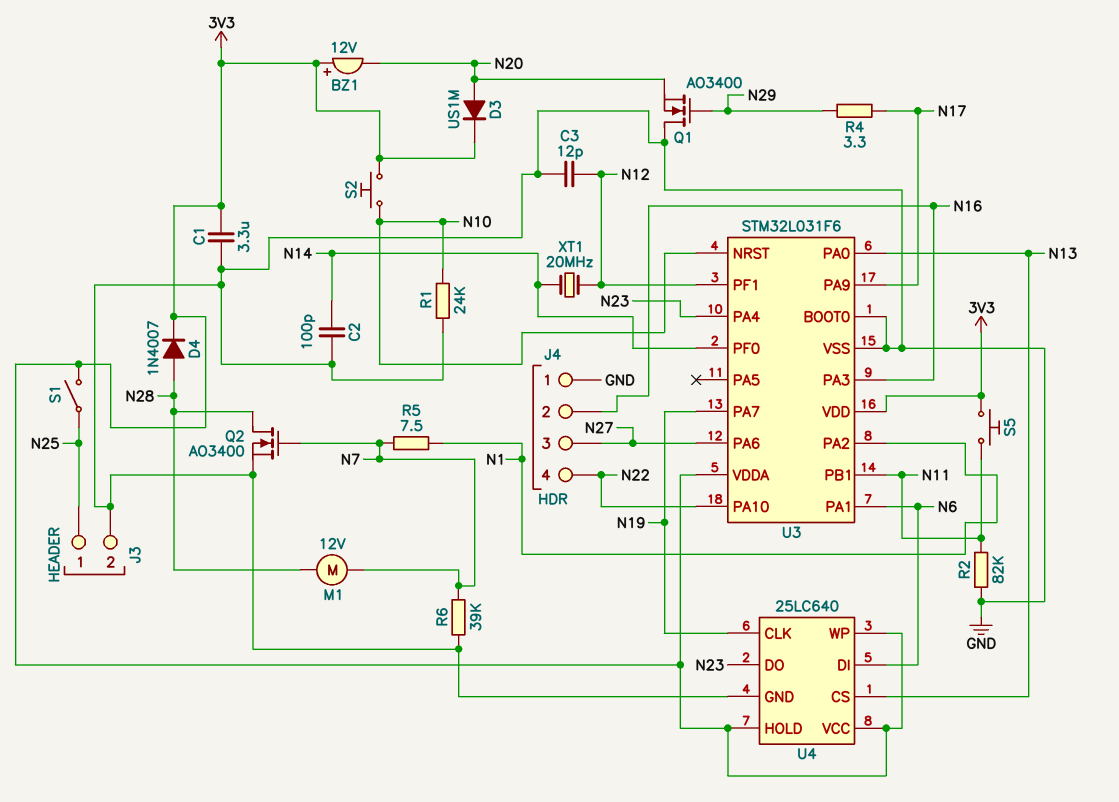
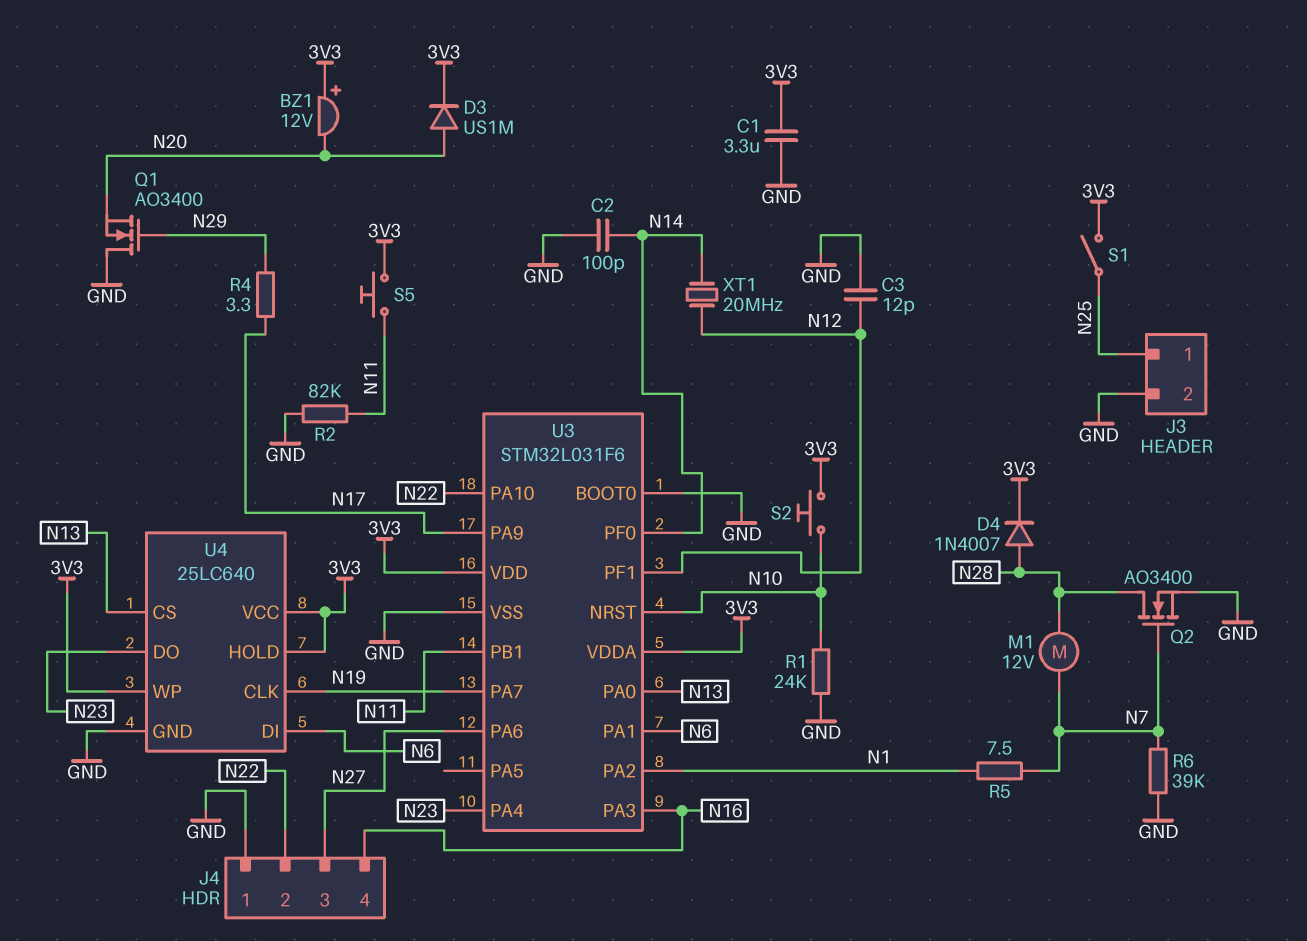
J4 pin 2: N16 -> N22
J4 pin 4: N22 -> N16

